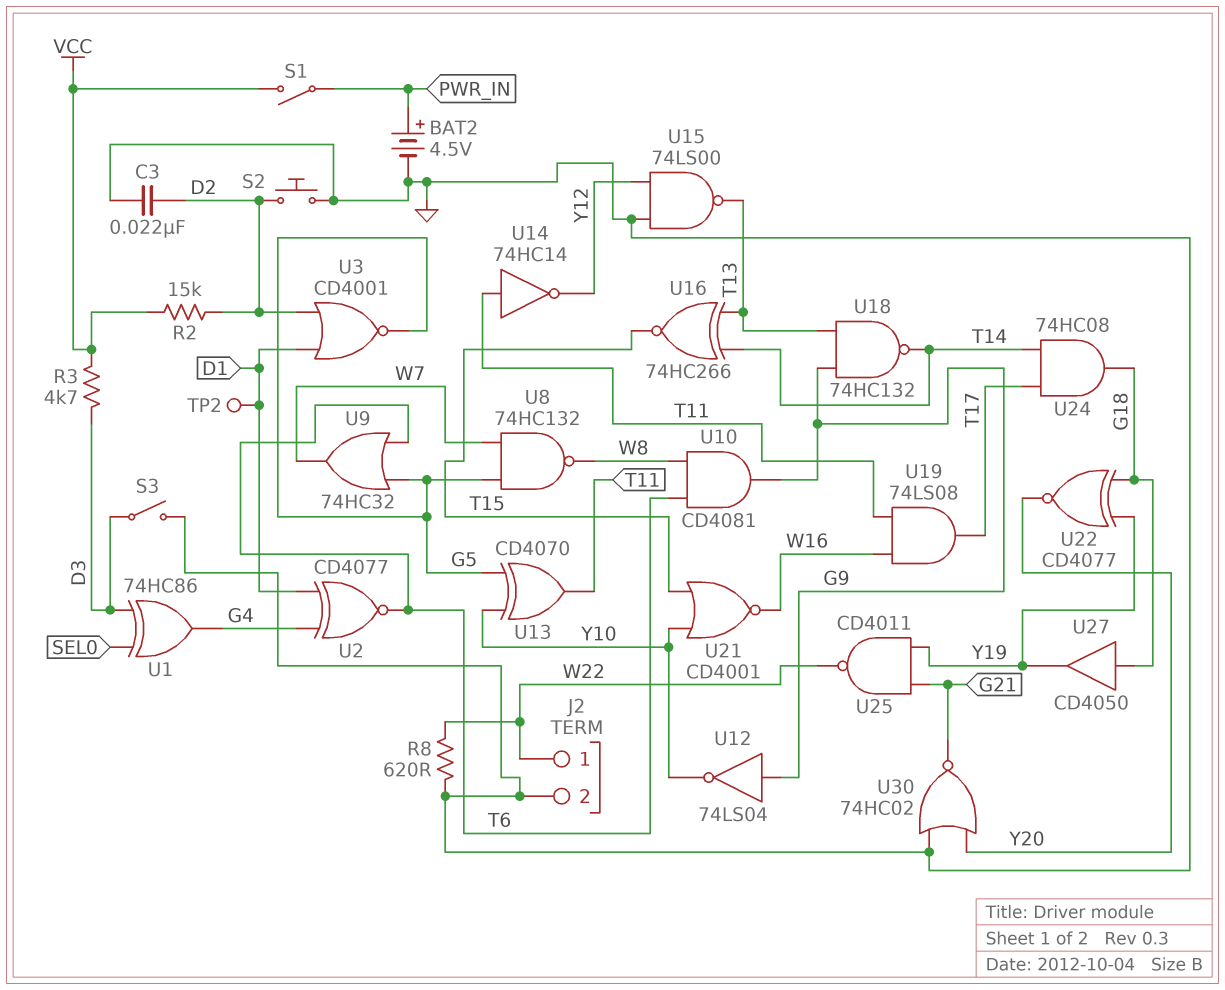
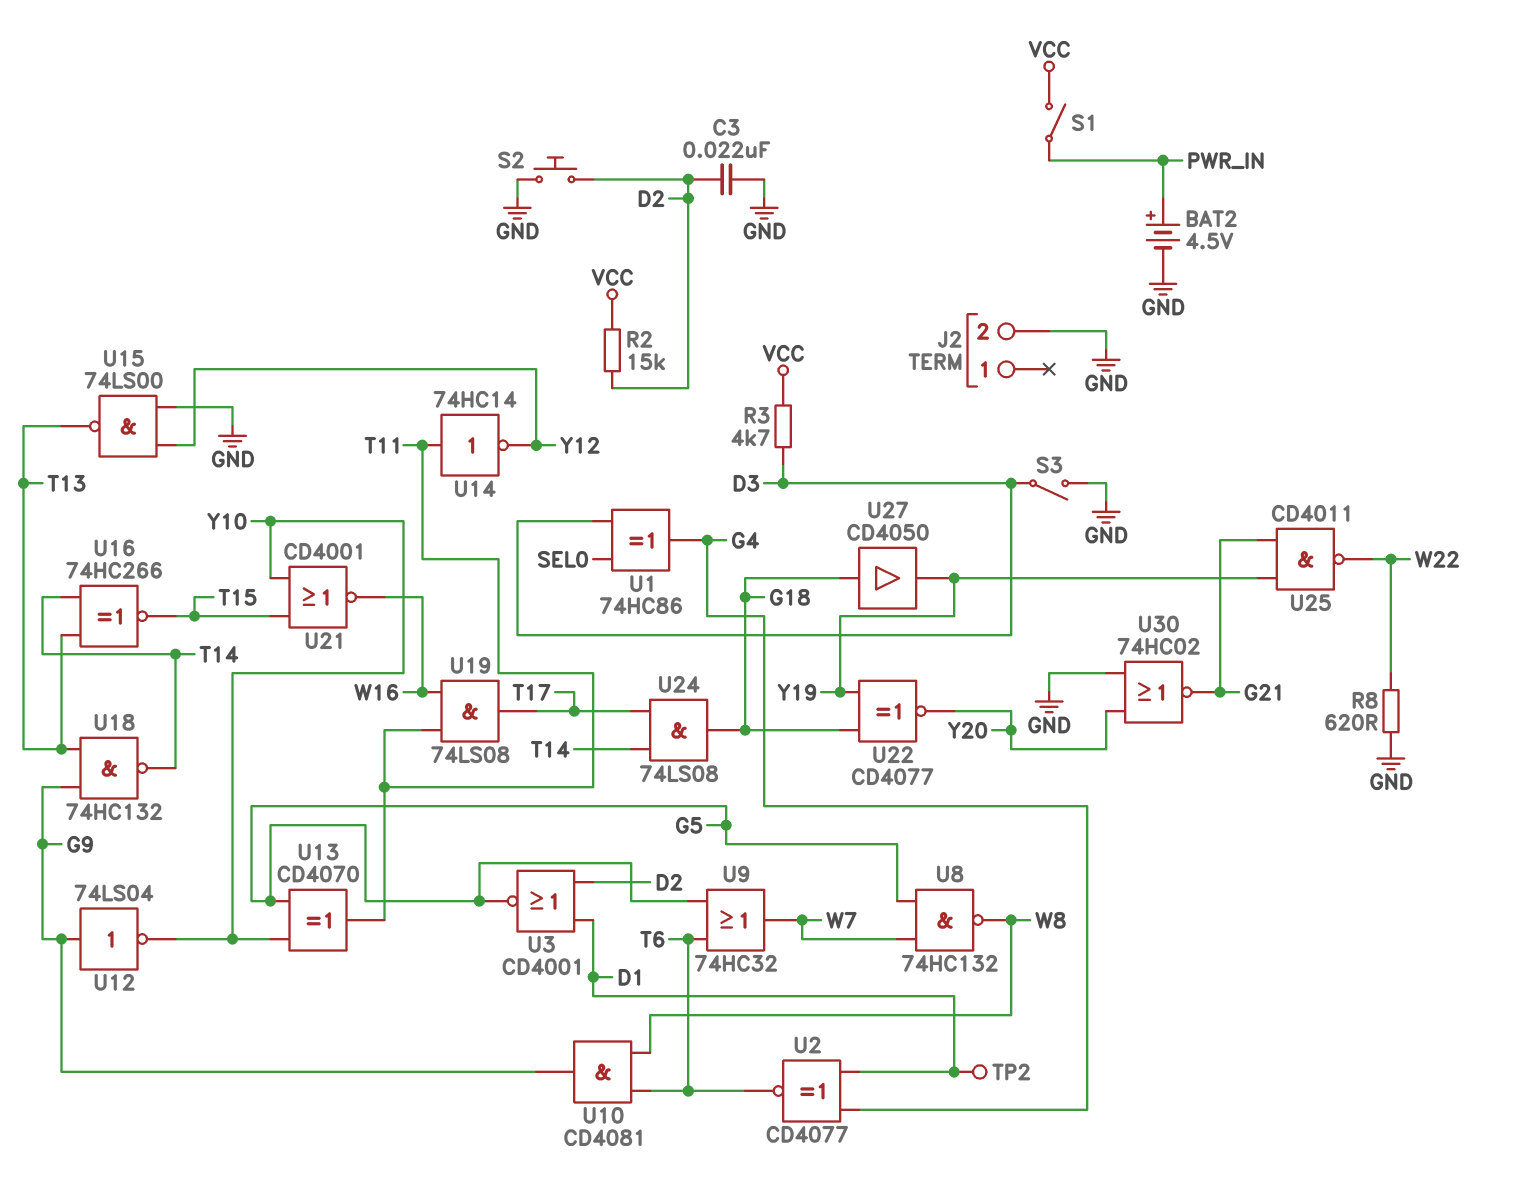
J2 pin 1: W22 -> none
U24: AND 74HC08 (in T14, in T17, out G18) -> AND 74LS08 (in T14, in T17, out G18)

